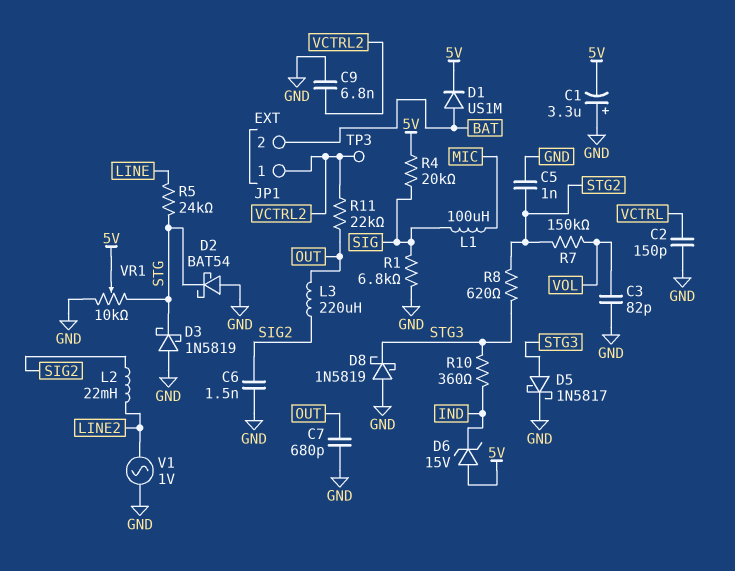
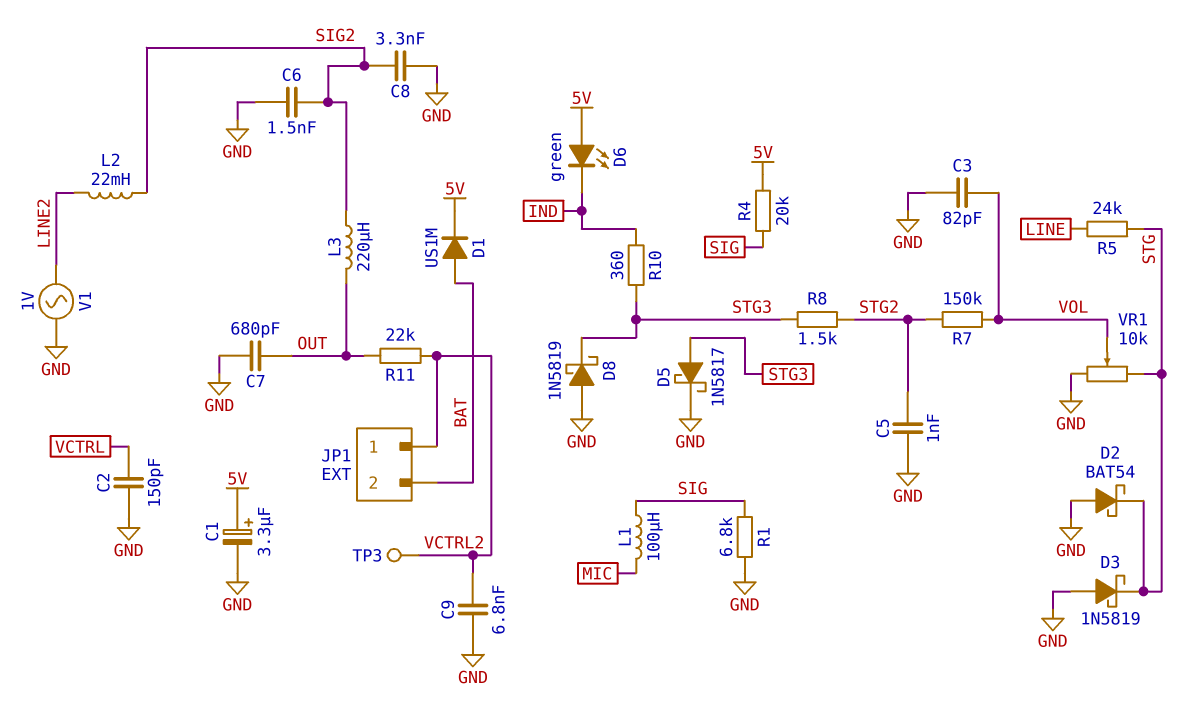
C1: 3.3uF (plus GND, minus 5V) -> 3.3uF (plus 5V, minus GND)
C8: none -> 3.3nF (GND, SIG2)
D6: zener 15V (A 5V, K IND) -> LED green (A 5V, K IND)
R8: 620 (STG2, STG3) -> 1.5k (STG2, STG3)
VR1: 10k (GND, STG, wiper 5V) -> 10k (GND, STG, wiper VOL)

